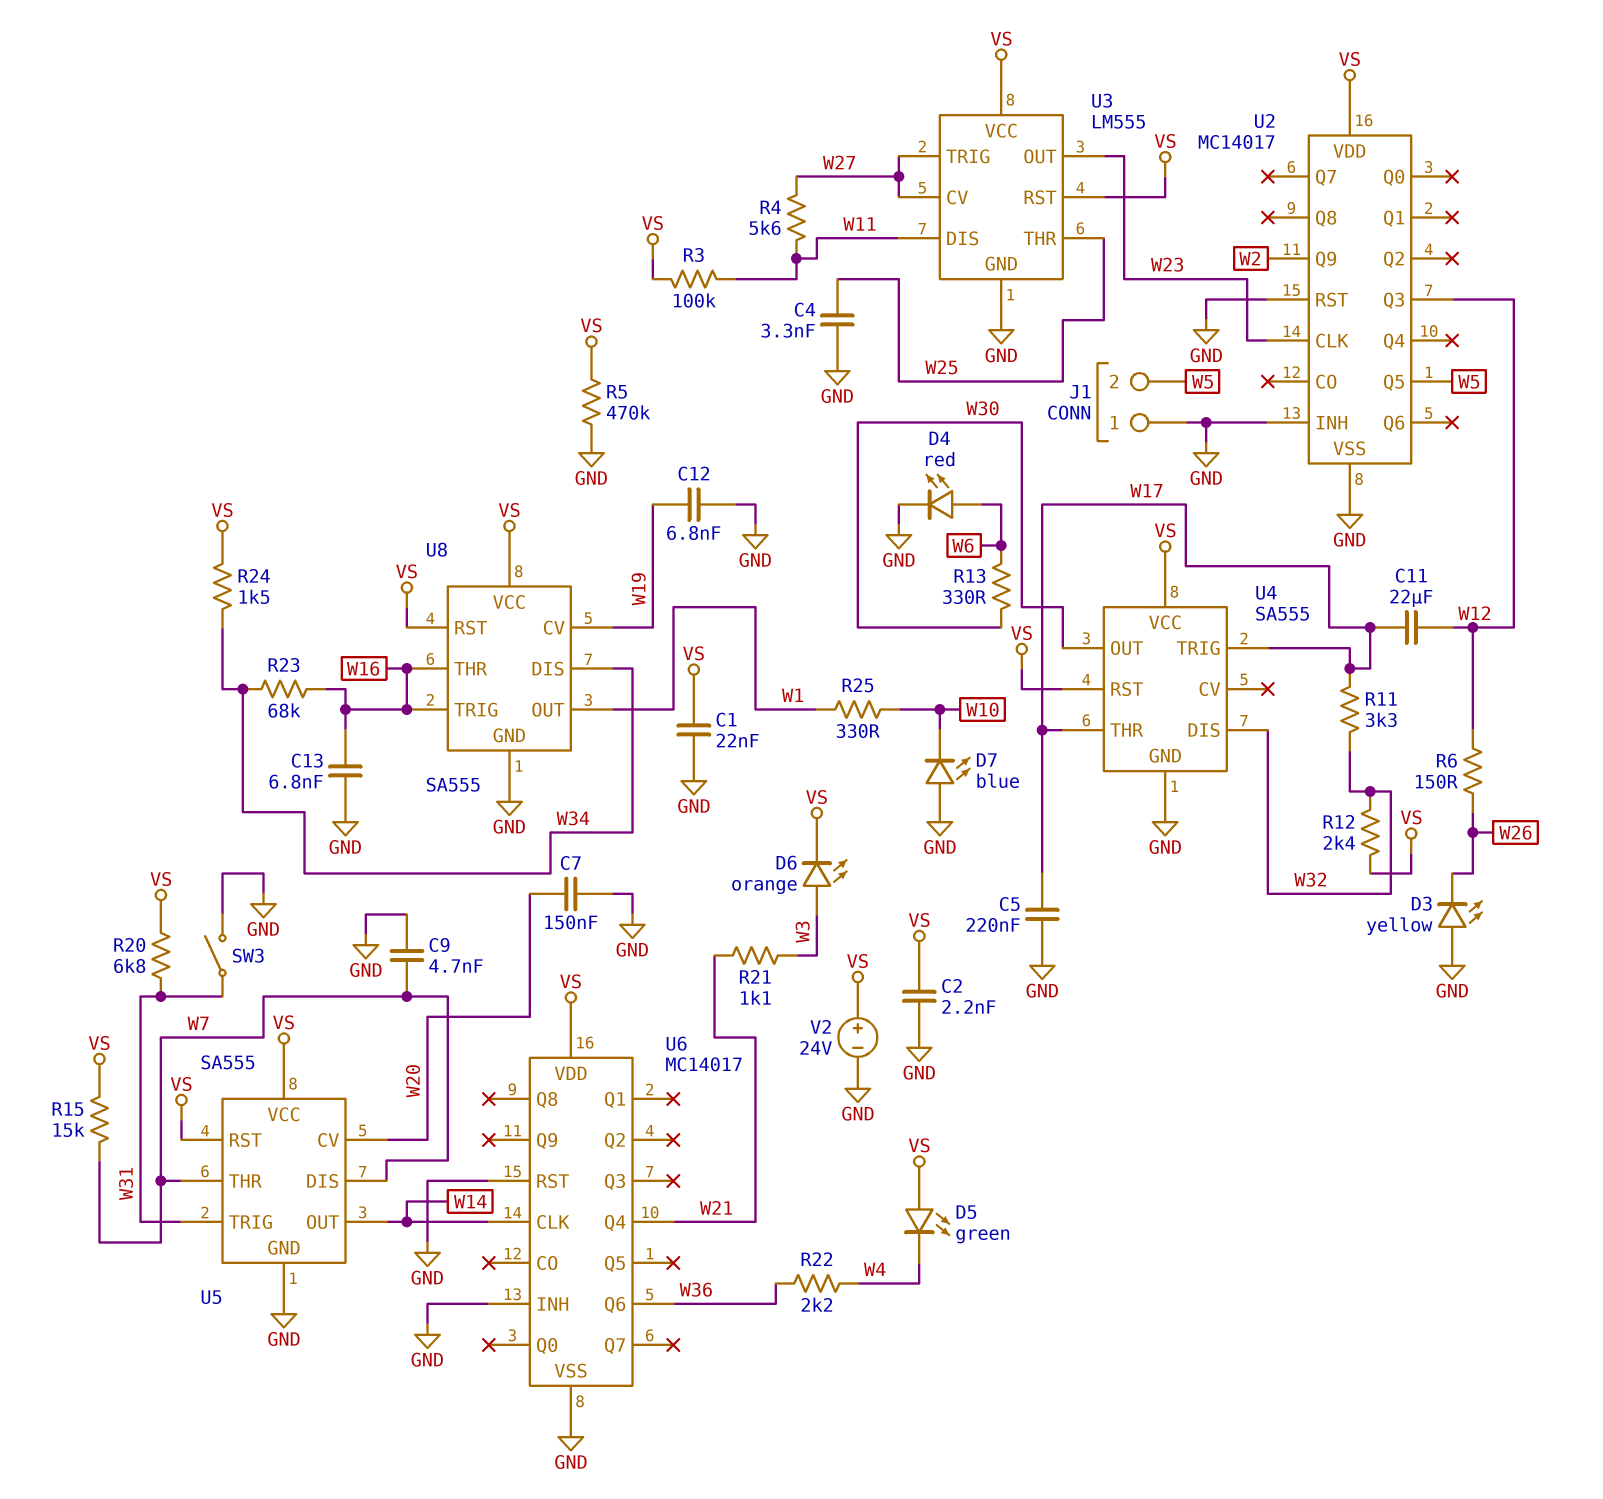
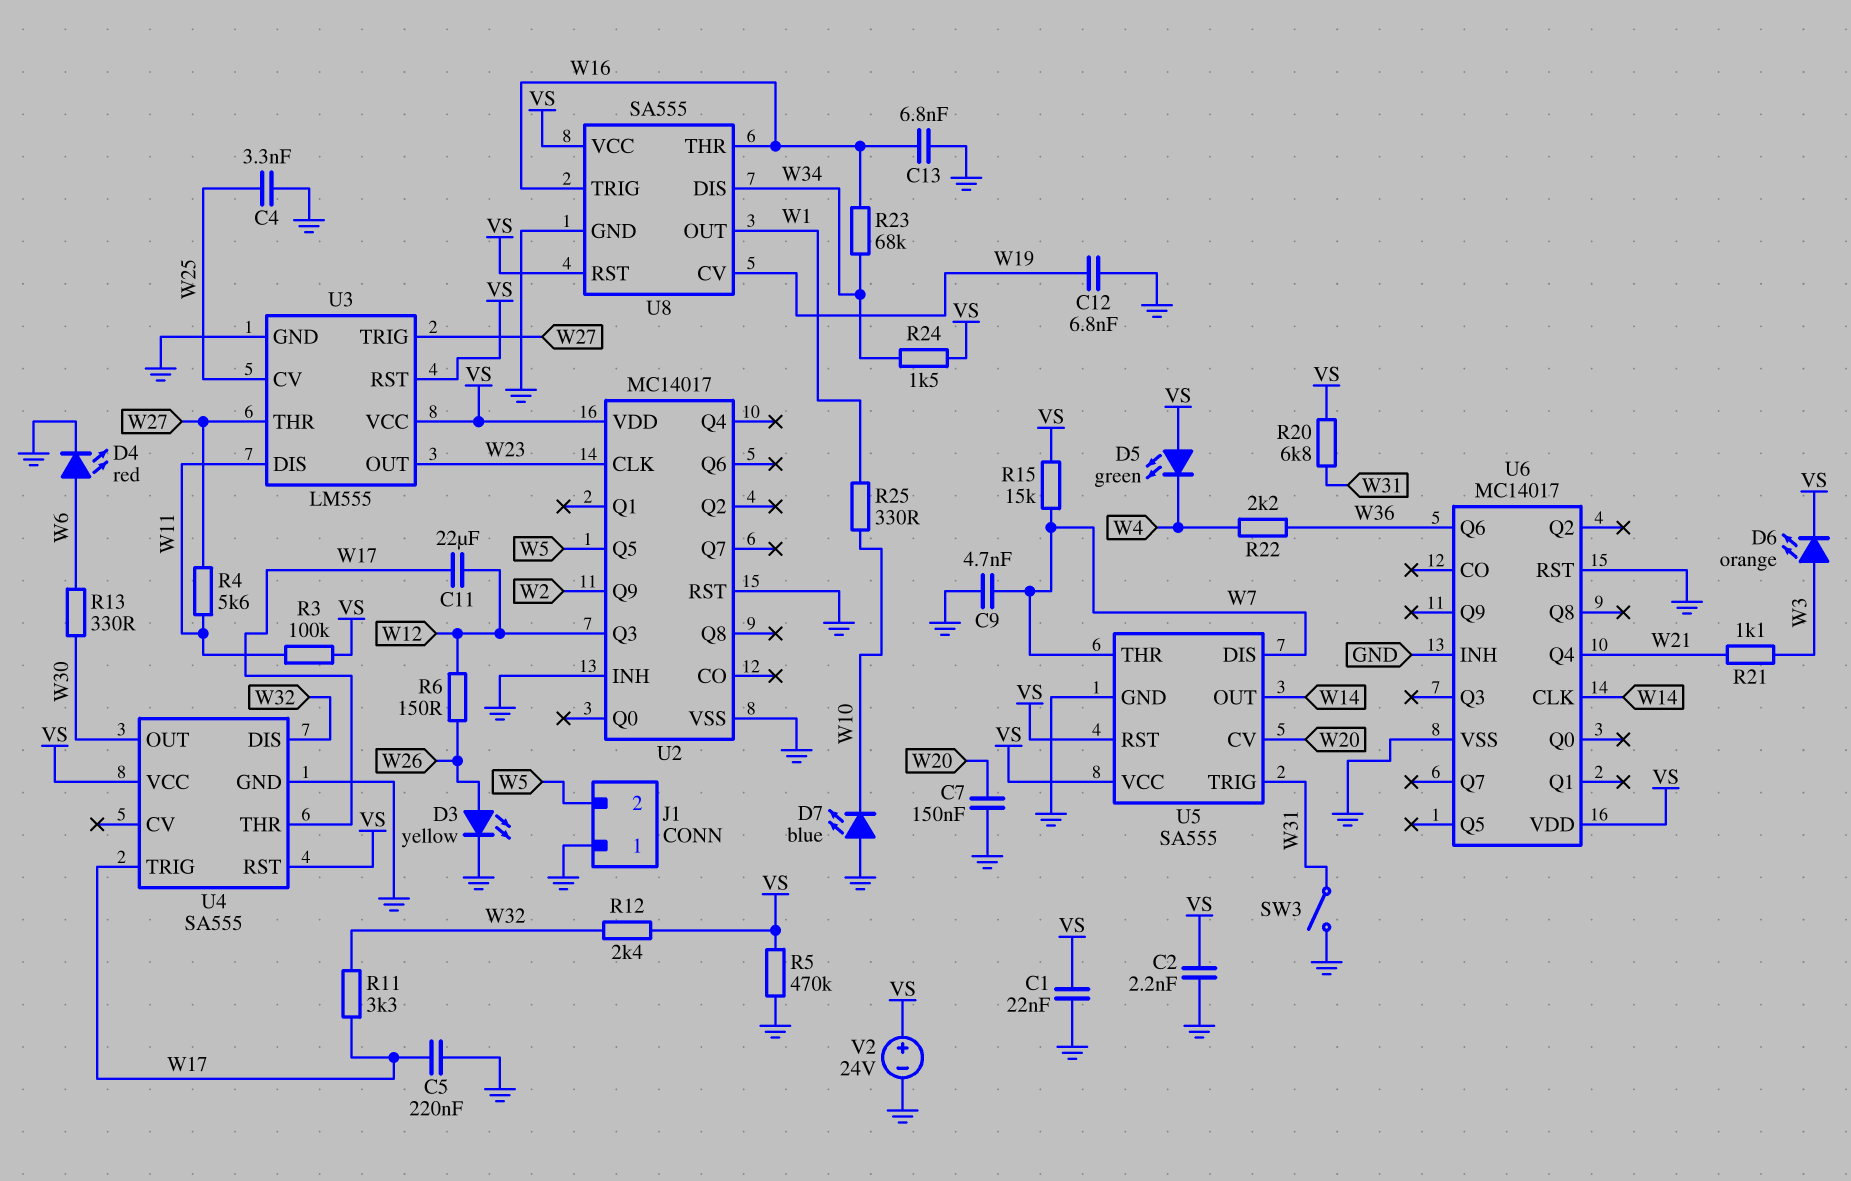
D3: LED yellow (A GND, K W26) -> LED yellow (A W26, K GND)
U3 pin CV: W27 -> W25
U3 pin THR: W25 -> W27

